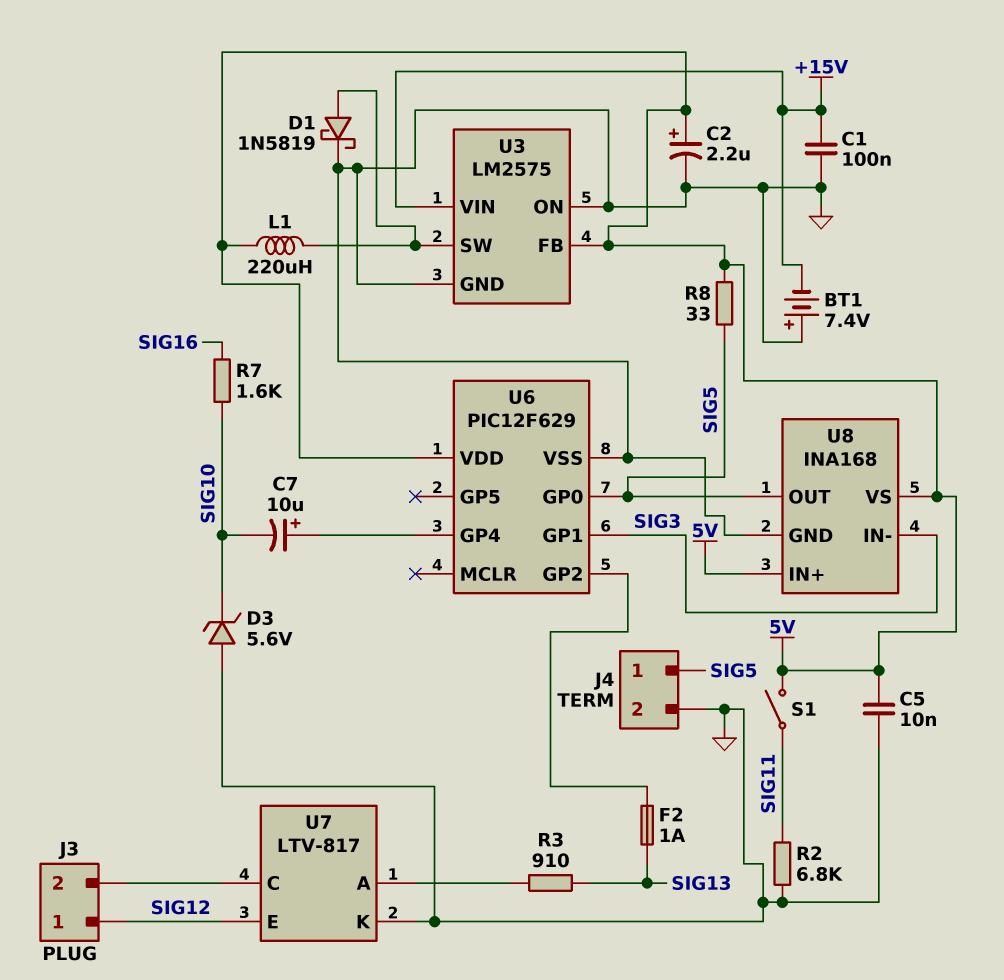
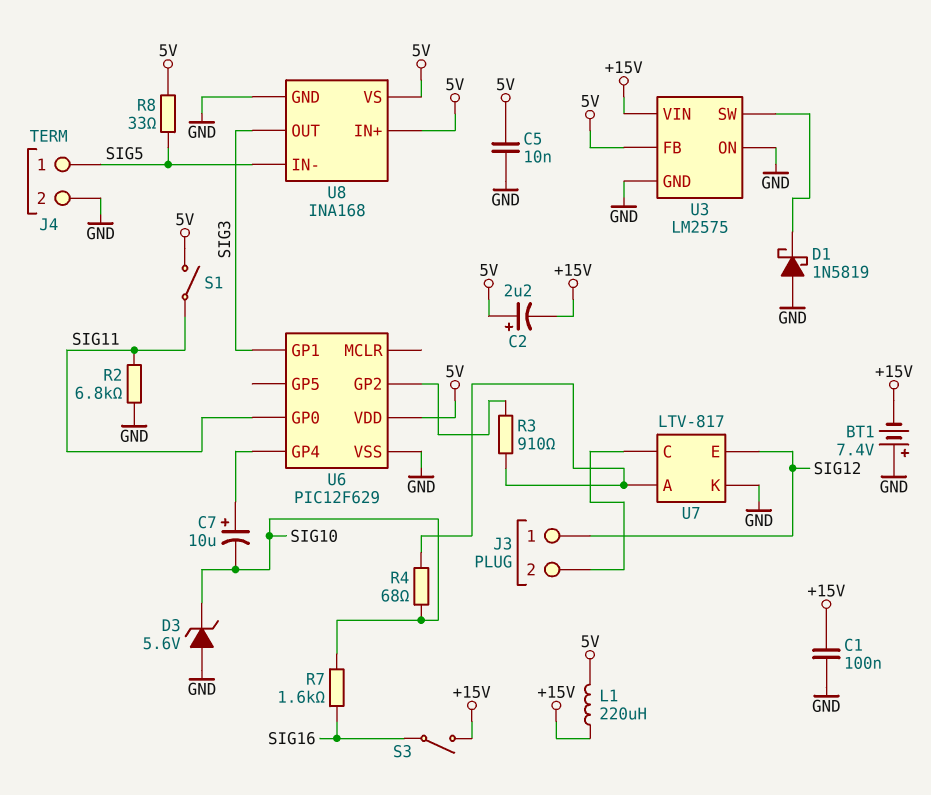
C2: 2.2uF (plus 5V, minus GND) -> 2.2uF (plus 5V, minus +15V)
D1: schottky 1N5819 (A U3/SW, K GND) -> schottky 1N5819 (A GND, K U3/SW)
F2: 1A (SIG13, U6/GP2) -> none
L1: 220uH (5V, U3/SW) -> 220uH (+15V, 5V)
R3: 910 (SIG13, U7/A) -> 910 (U6/GP2, U7/A)
R4: none -> 68 (SIG10, U7/A)
S3: none -> switch (+15V, SIG16)
U6 pin GP0: SIG5 -> SIG11
U8 pin IN-: SIG3 -> SIG5
U8 pin OUT: SIG5 -> SIG3

